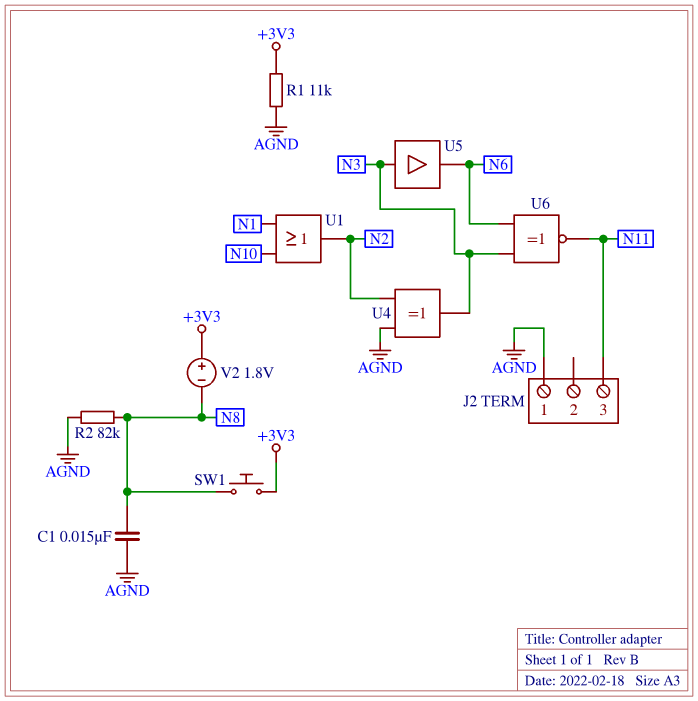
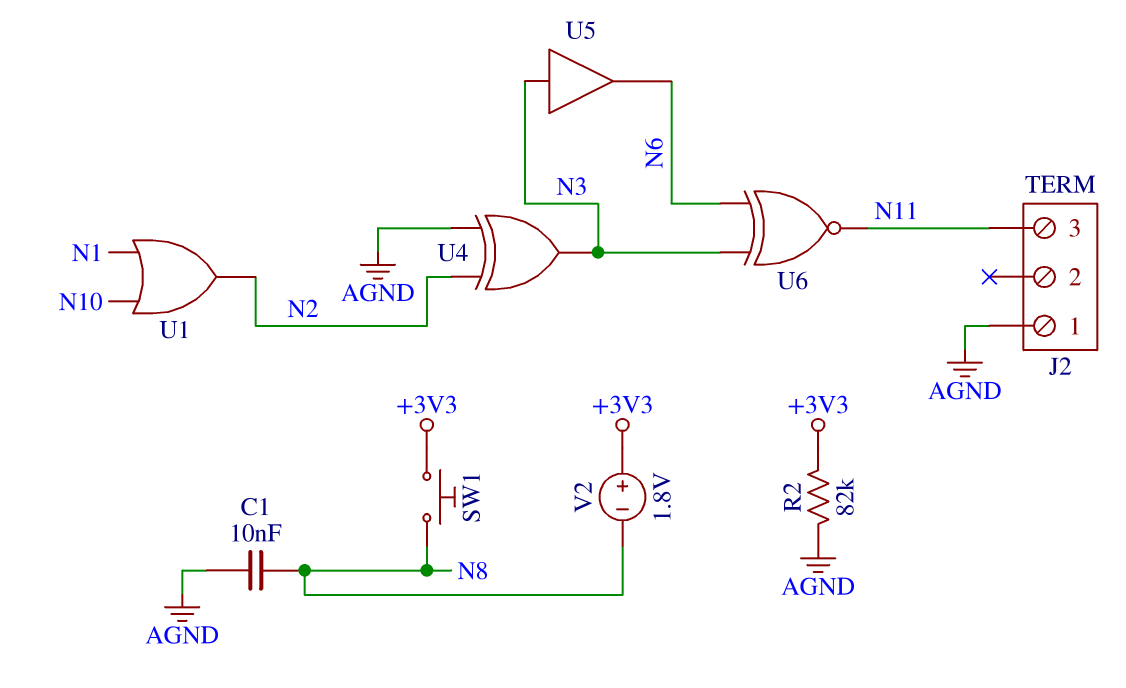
C1: 15nF (AGND, N8) -> 10nF (AGND, N8)
R1: 11k (+3V3, AGND) -> none
R2: 82k (AGND, N8) -> 82k (+3V3, AGND)

